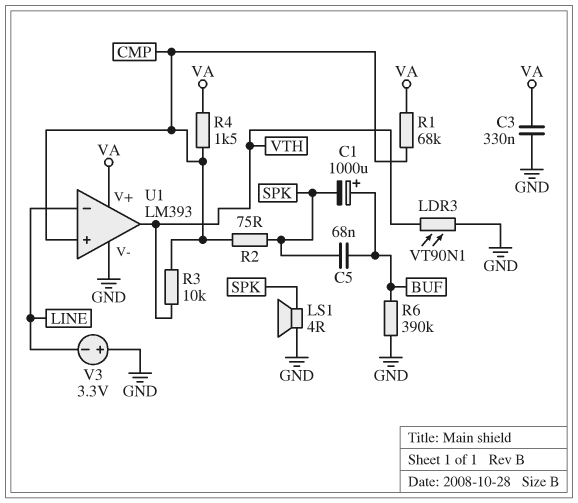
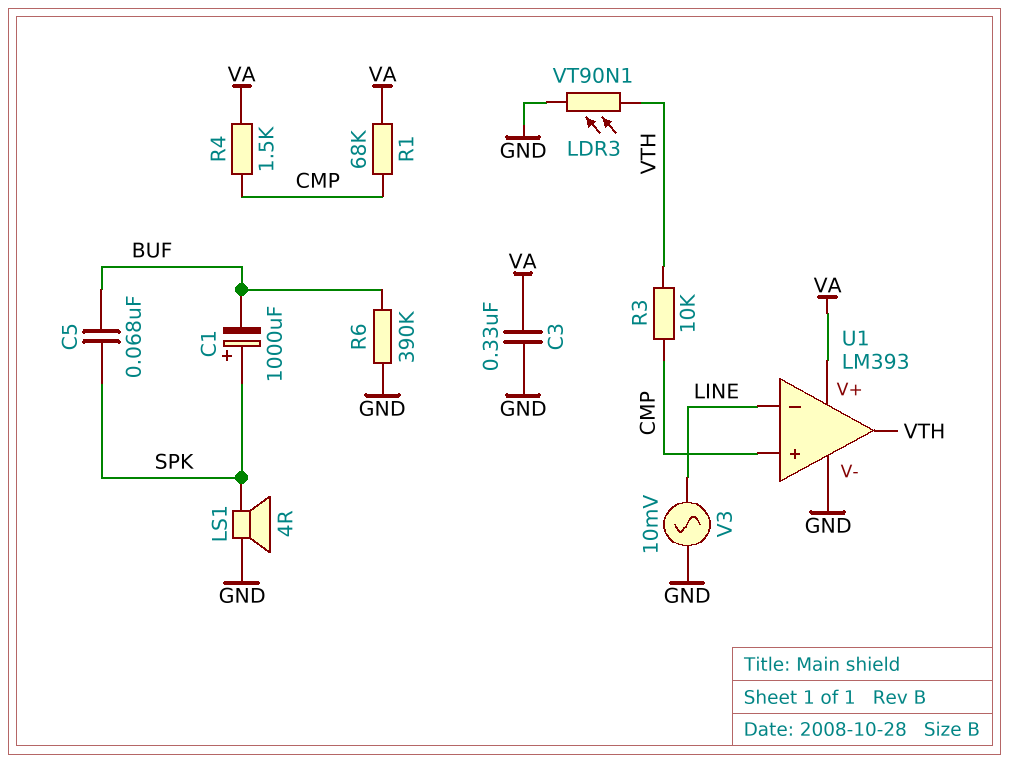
C1: 1000uF (plus BUF, minus SPK) -> 1000uF (plus SPK, minus BUF)
R2: 75 (CMP, SPK) -> none
V3: 3.3V (plus GND, minus LINE) -> AC 10mV (GND, LINE)

